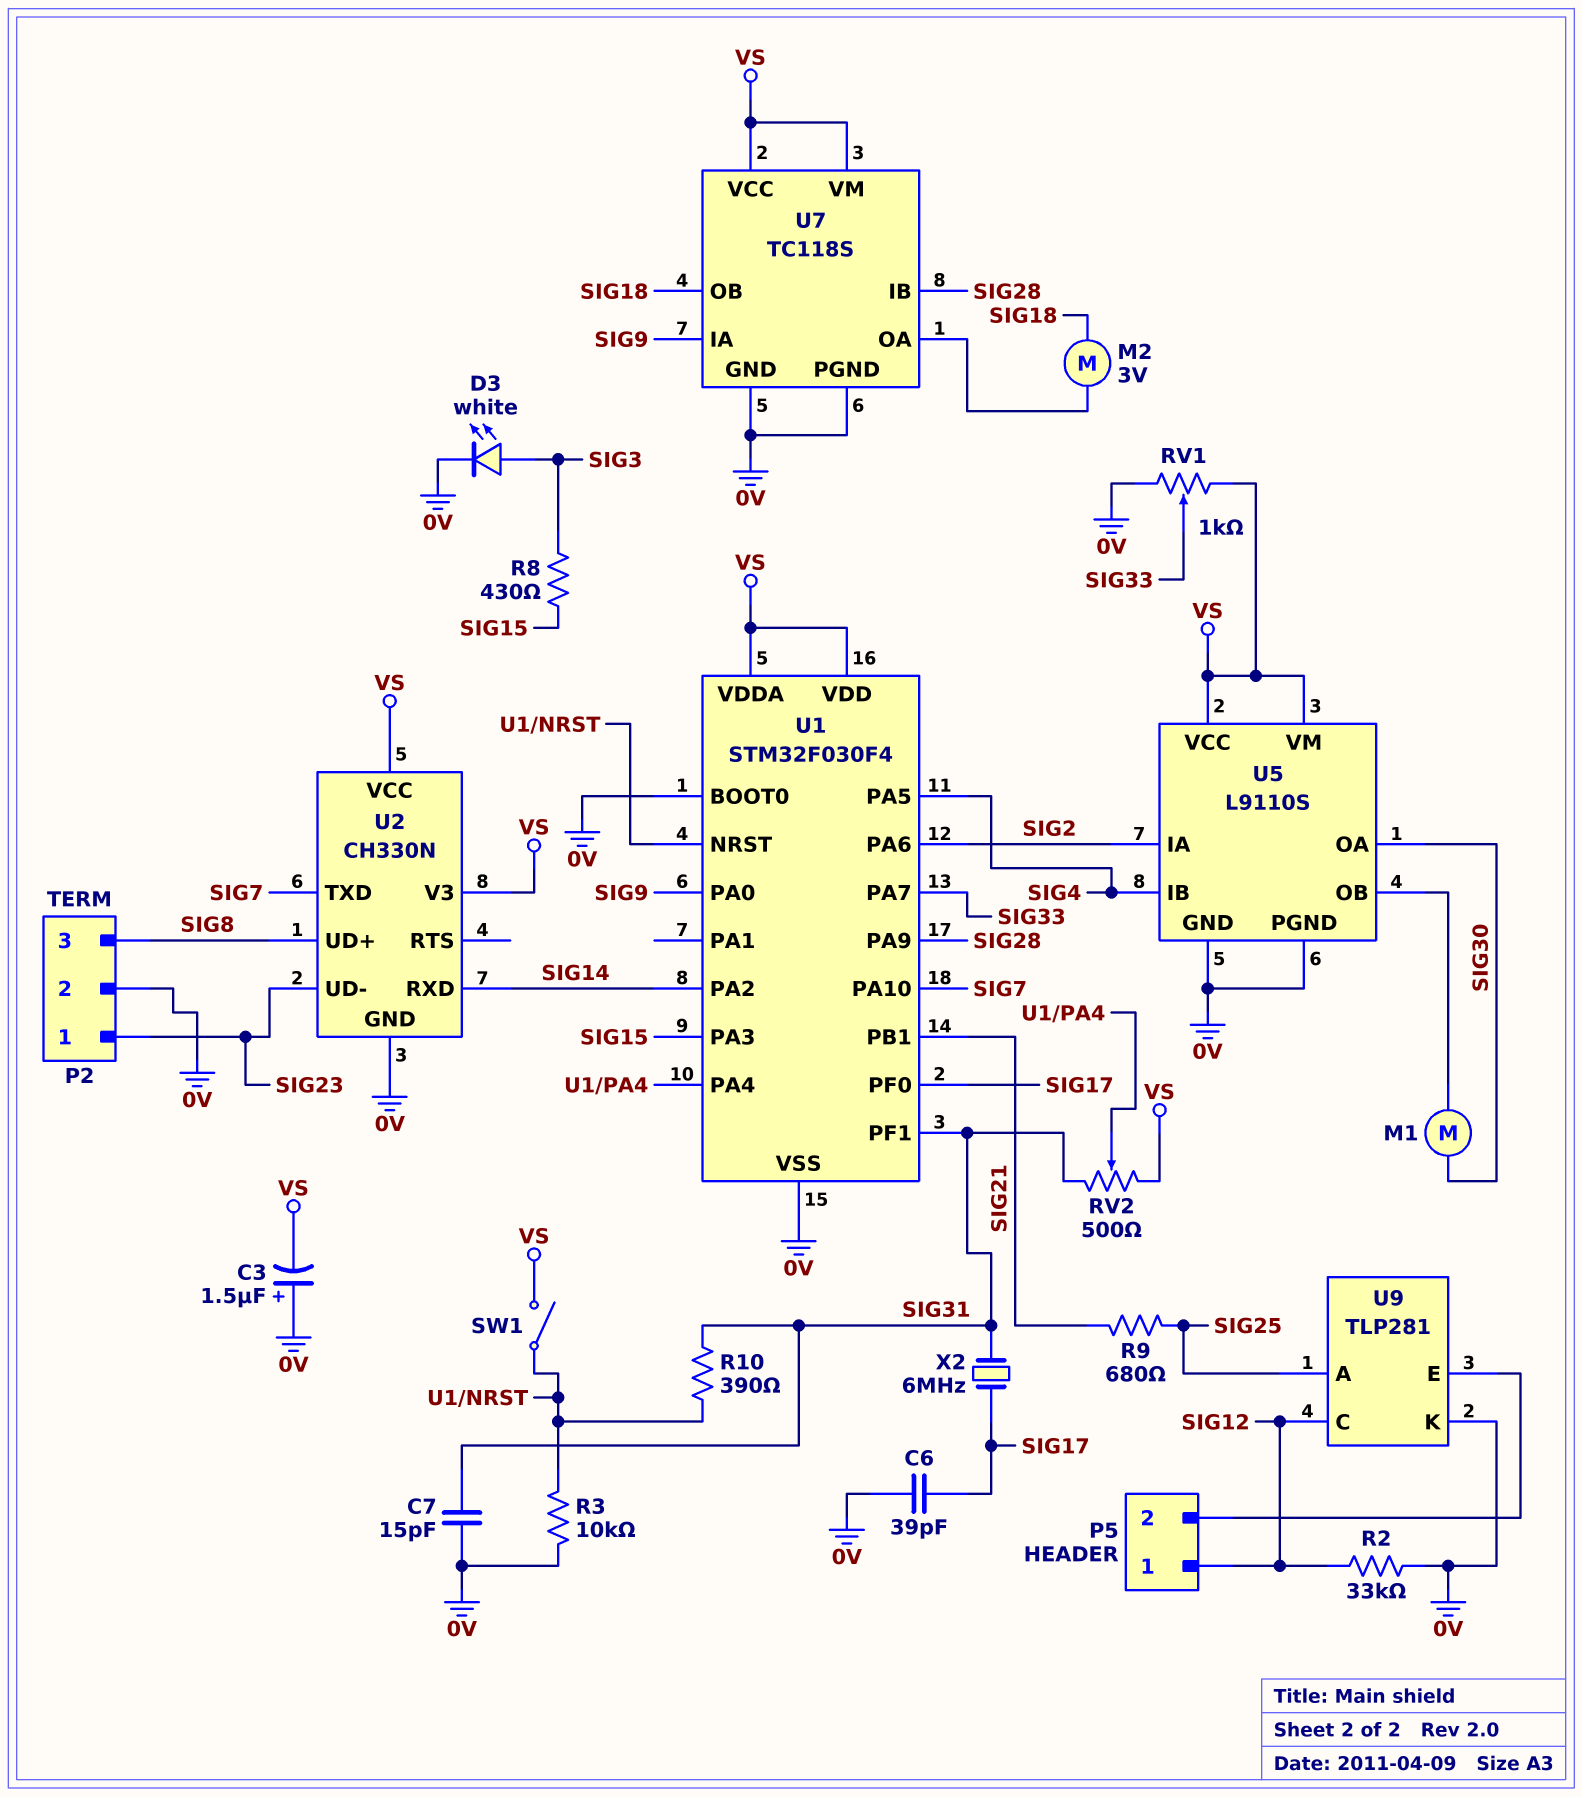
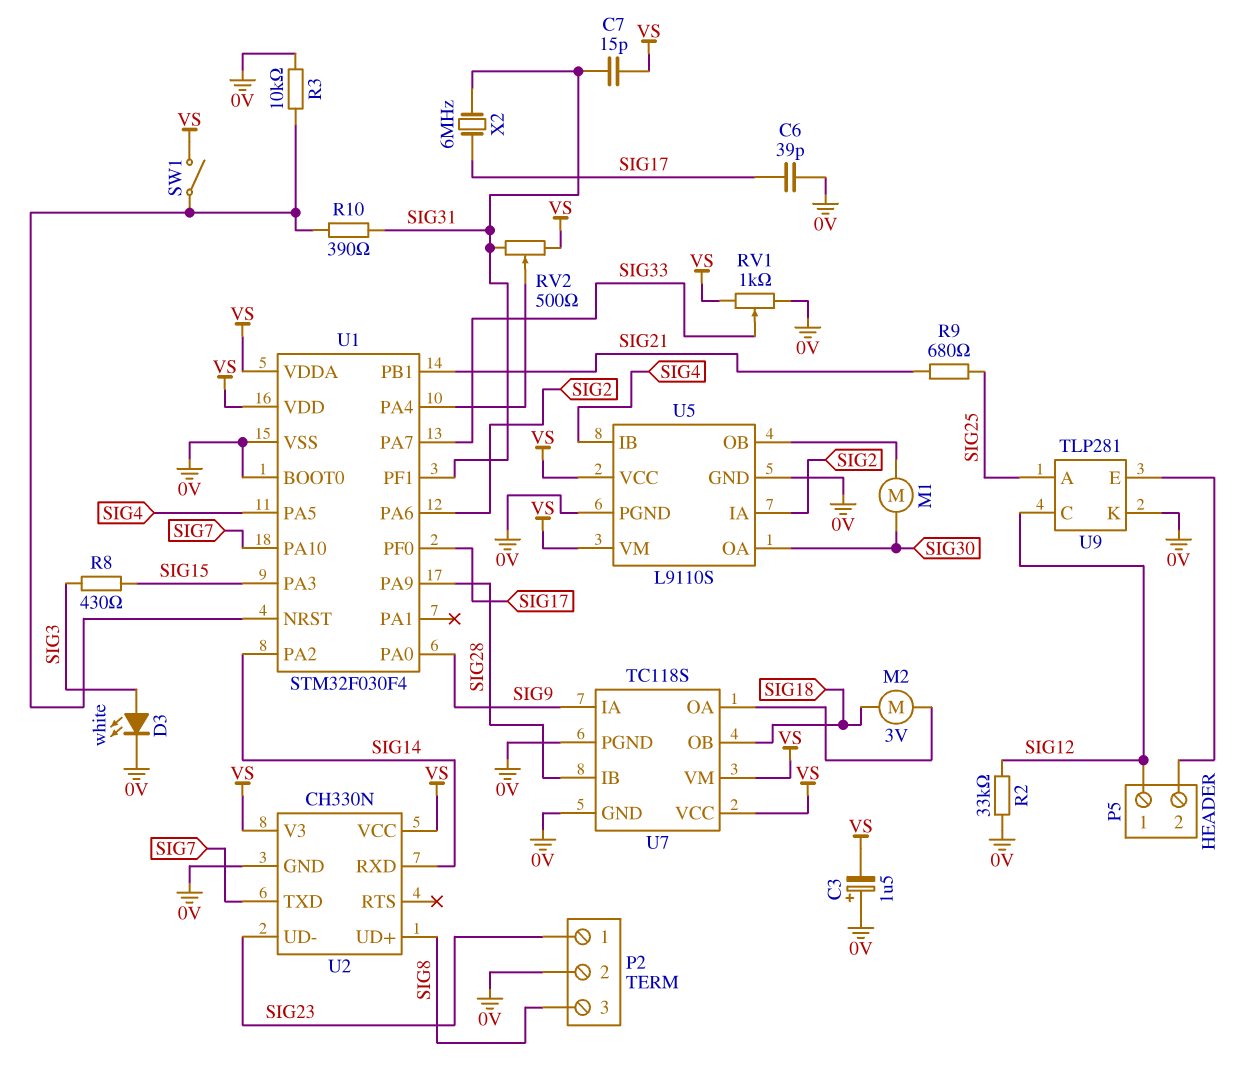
C7: 15pF (0V, SIG31) -> 15pF (SIG31, VS)

